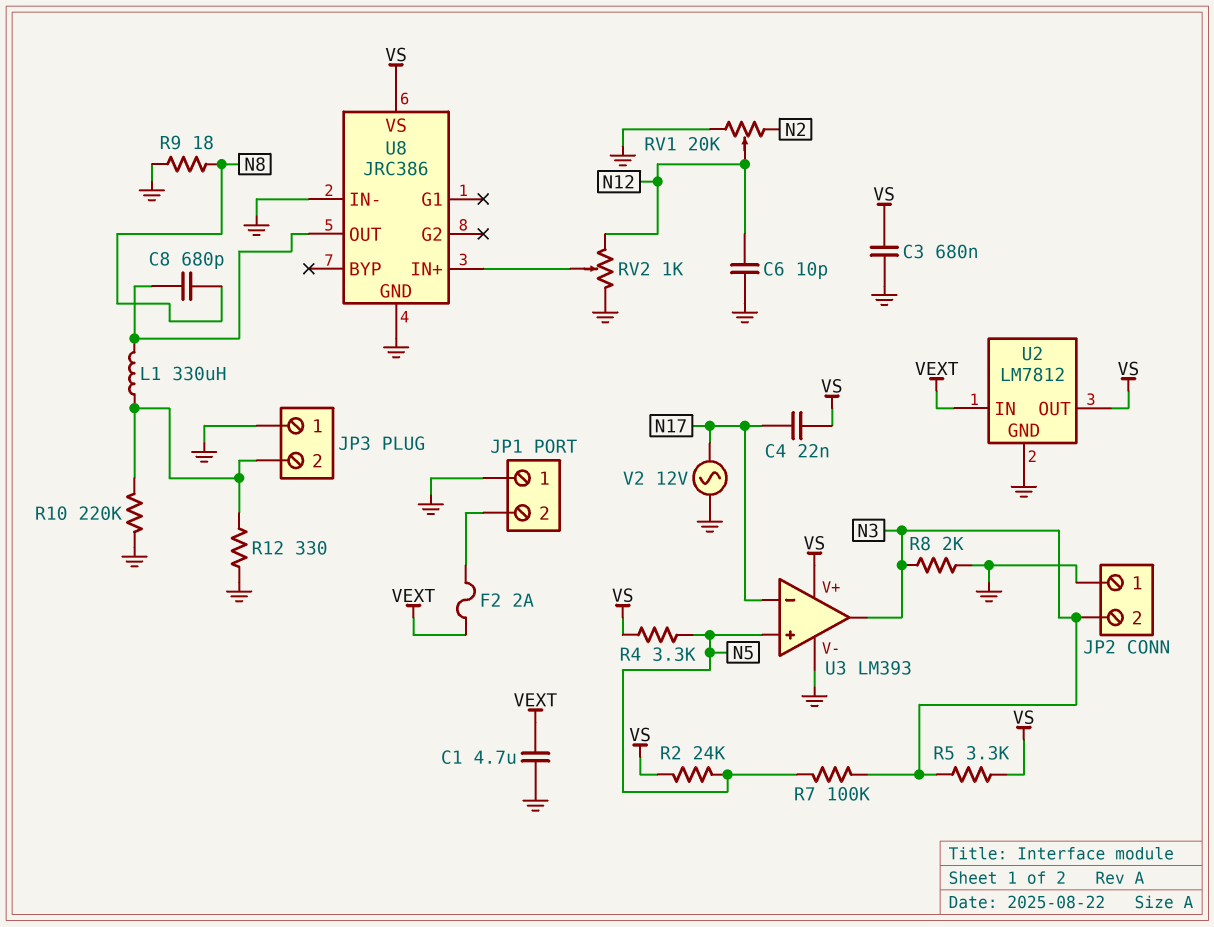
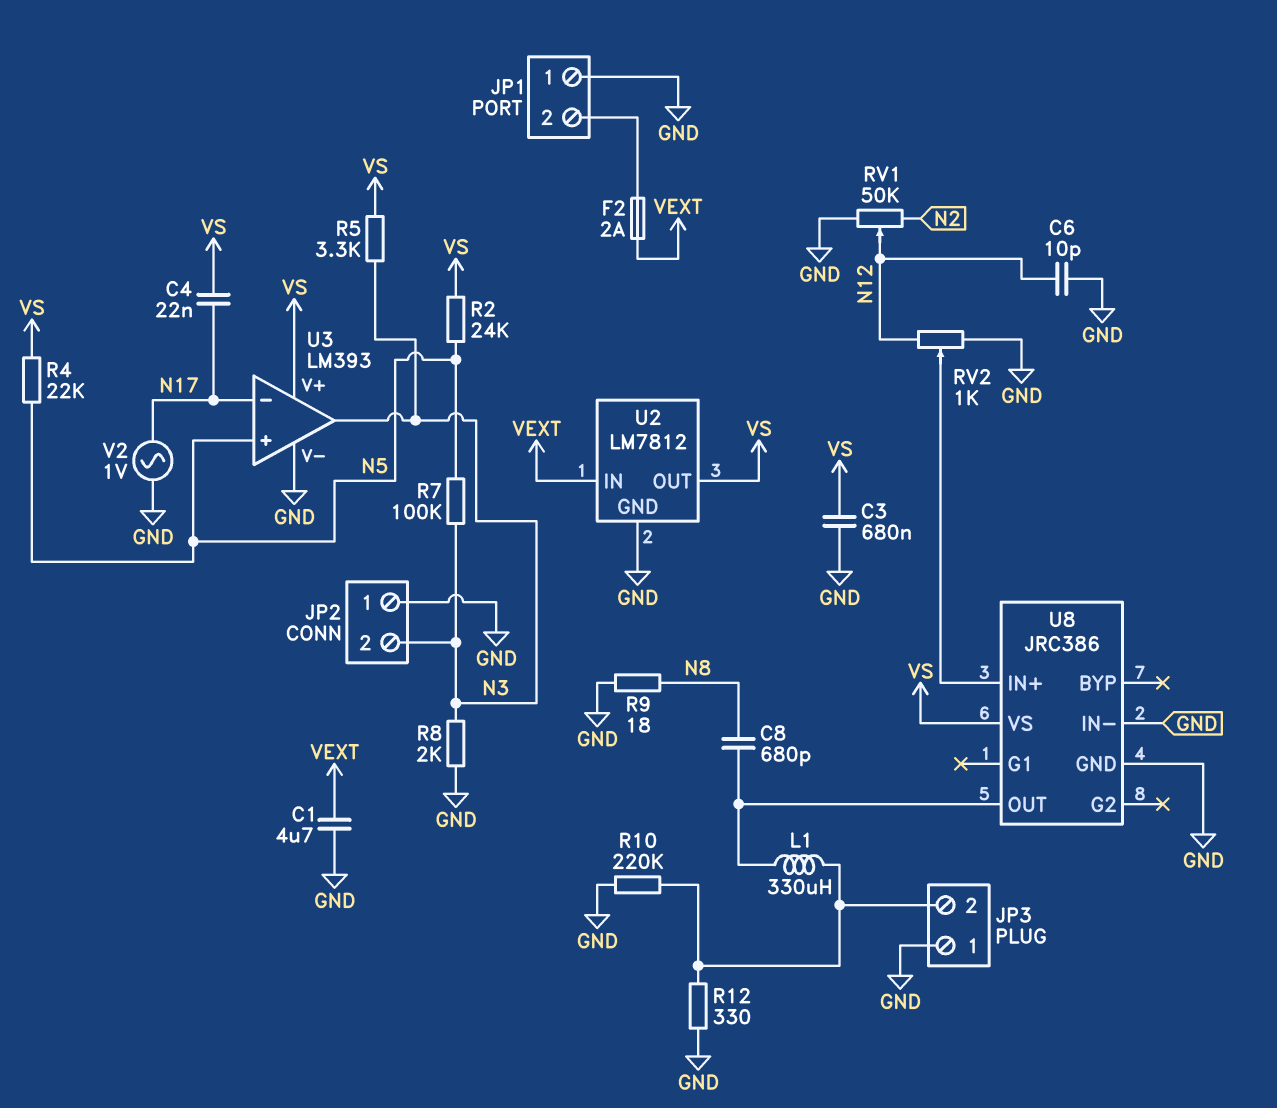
R4: 3.3k (N5, VS) -> 22k (N5, VS)
RV1: 20k (GND, N2, wiper N12) -> 50k (GND, N2, wiper N12)
V2: AC 12V (GND, N17) -> AC 1V (GND, N17)

